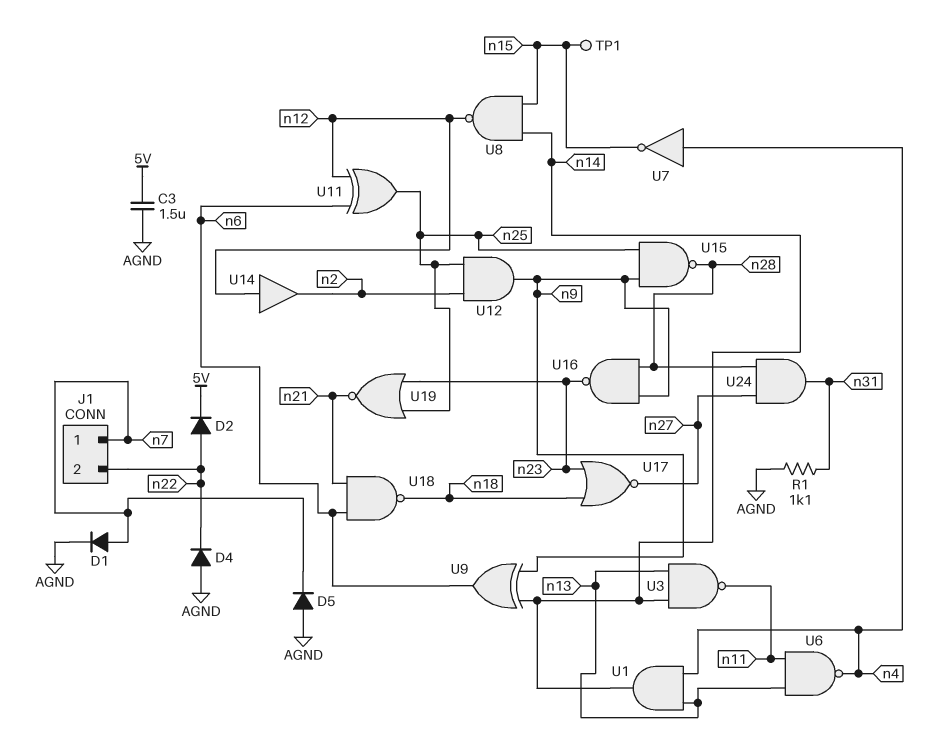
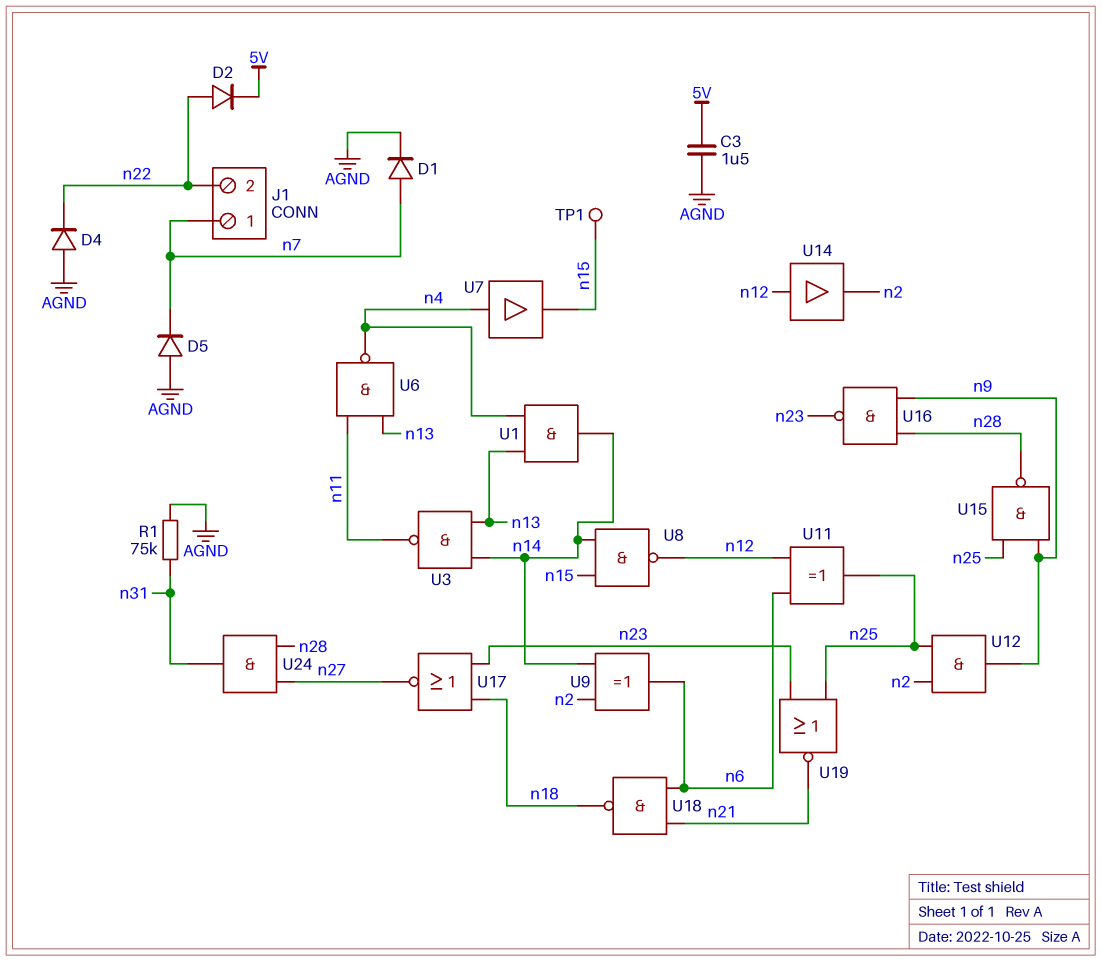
R1: 1.1k (AGND, n31) -> 75k (AGND, n31)
U7: NOT (in n4, out n15) -> buffer (in n4, out n15)
U9: XOR (in n9, in n14, out n6) -> XOR (in n2, in n14, out n6)

